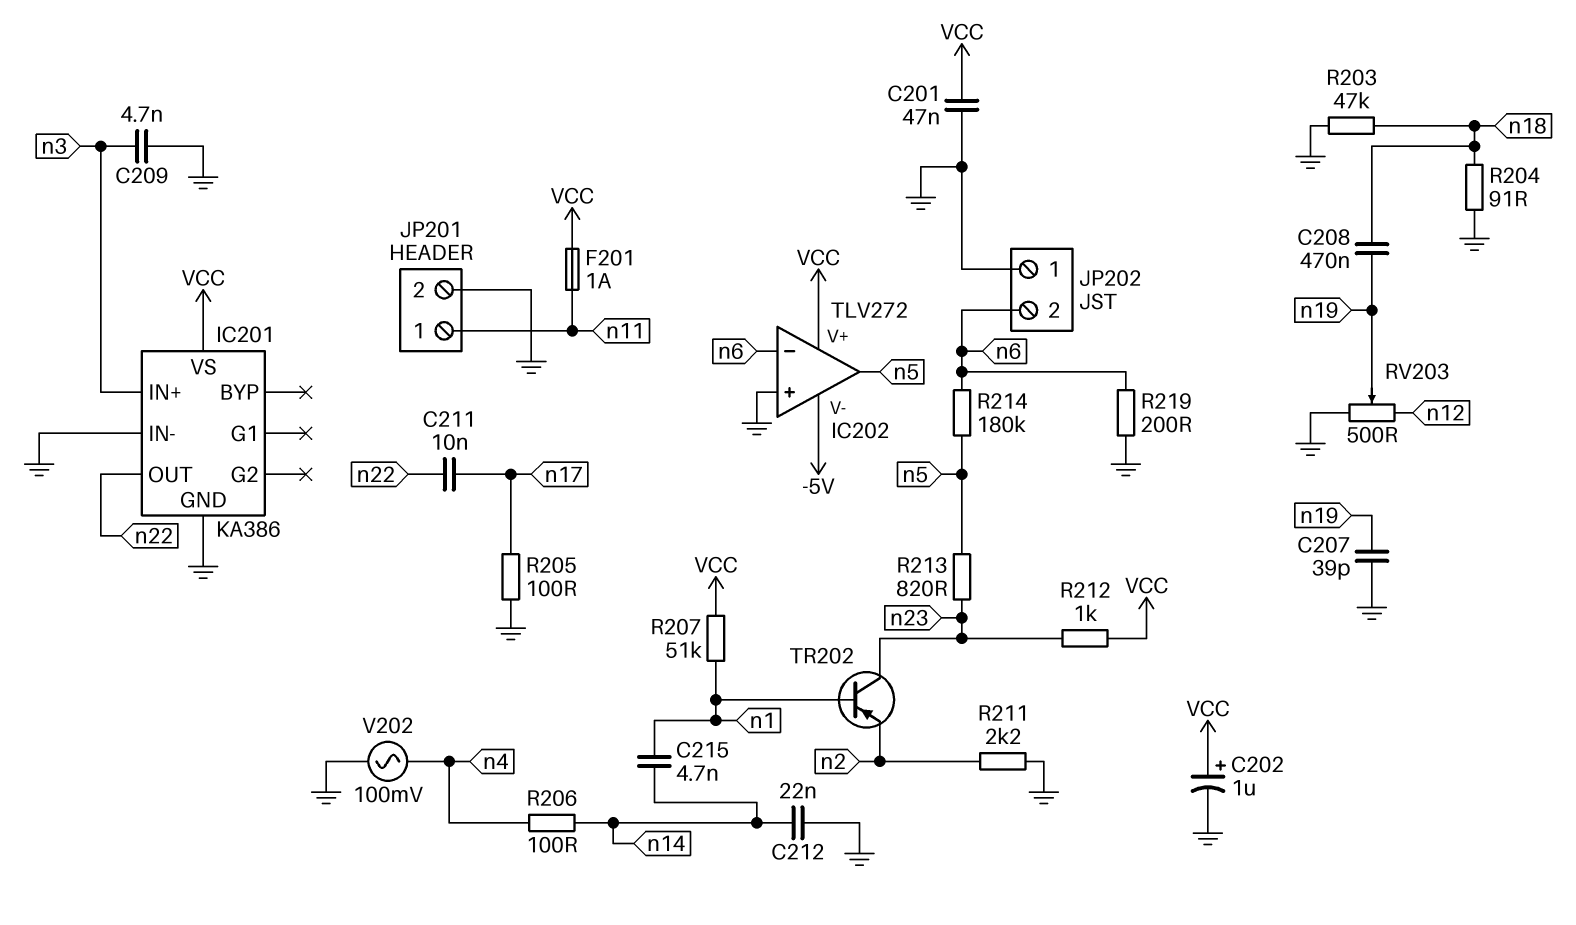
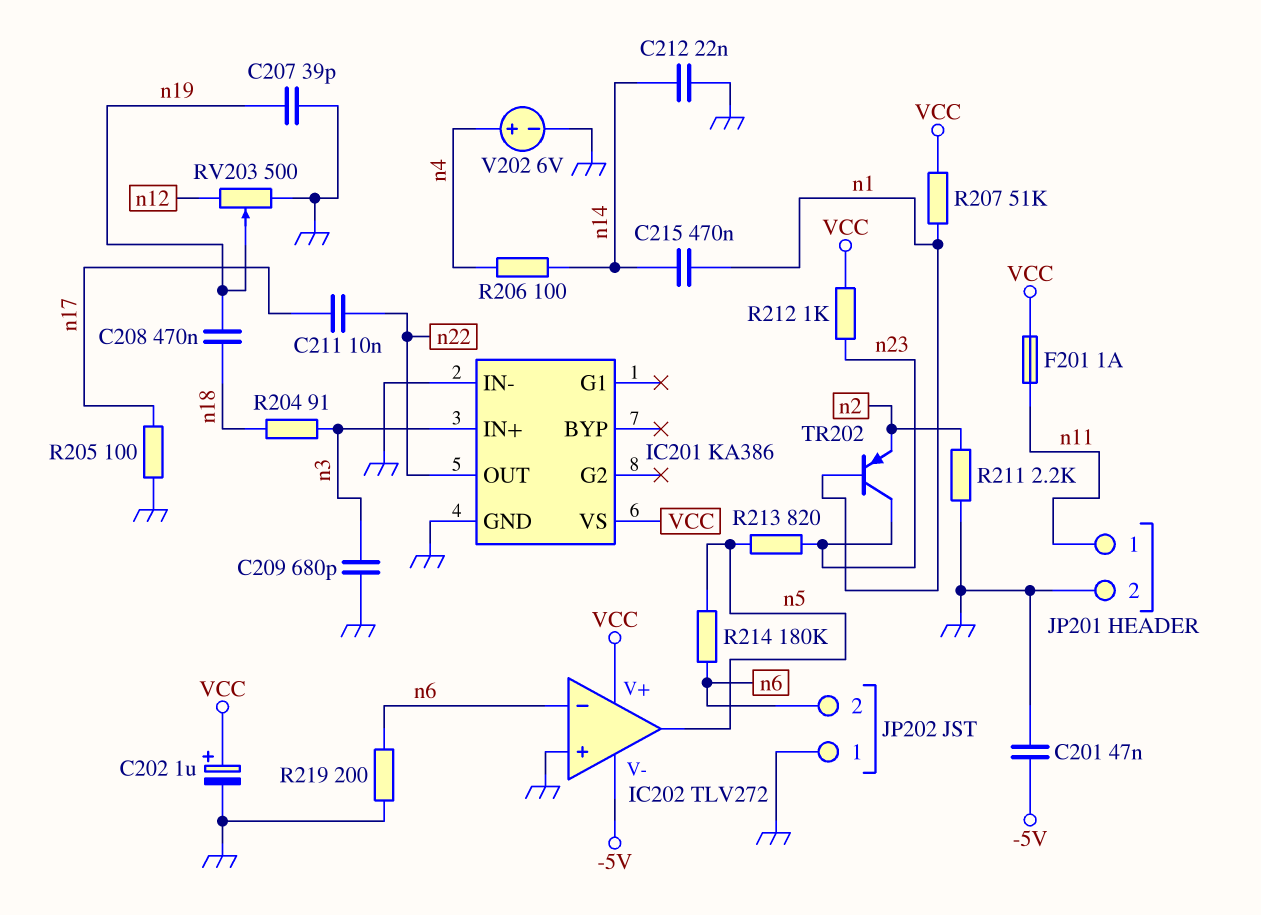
C201: 47nF (GND, VCC) -> 47nF (-5V, GND)
C209: 4.7nF (GND, n3) -> 680pF (GND, n3)
C215: 4.7nF (n1, n14) -> 470nF (n1, n14)
R203: 47k (GND, n18) -> none
R204: 91 (GND, n18) -> 91 (n3, n18)
V202: AC 100mV (GND, n4) -> 6V (plus n4, minus GND)

